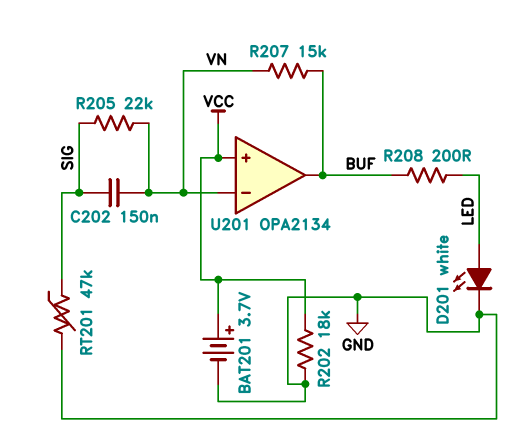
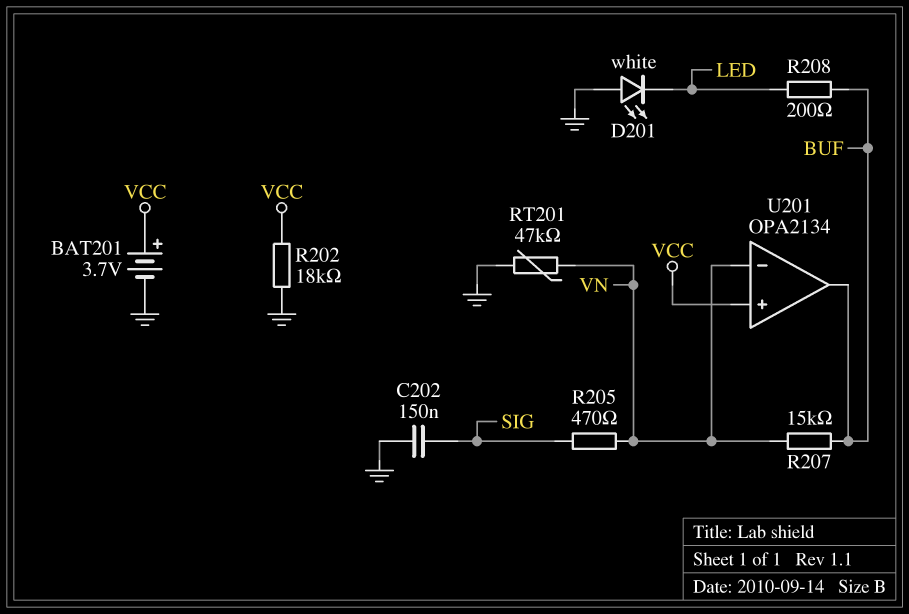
C202: 150nF (SIG, VN) -> 150nF (GND, SIG)
D201: LED white (A LED, K GND) -> LED white (A GND, K LED)
R205: 22k (SIG, VN) -> 470 (SIG, VN)
RT201: 47k (GND, SIG) -> 47k (GND, VN)

